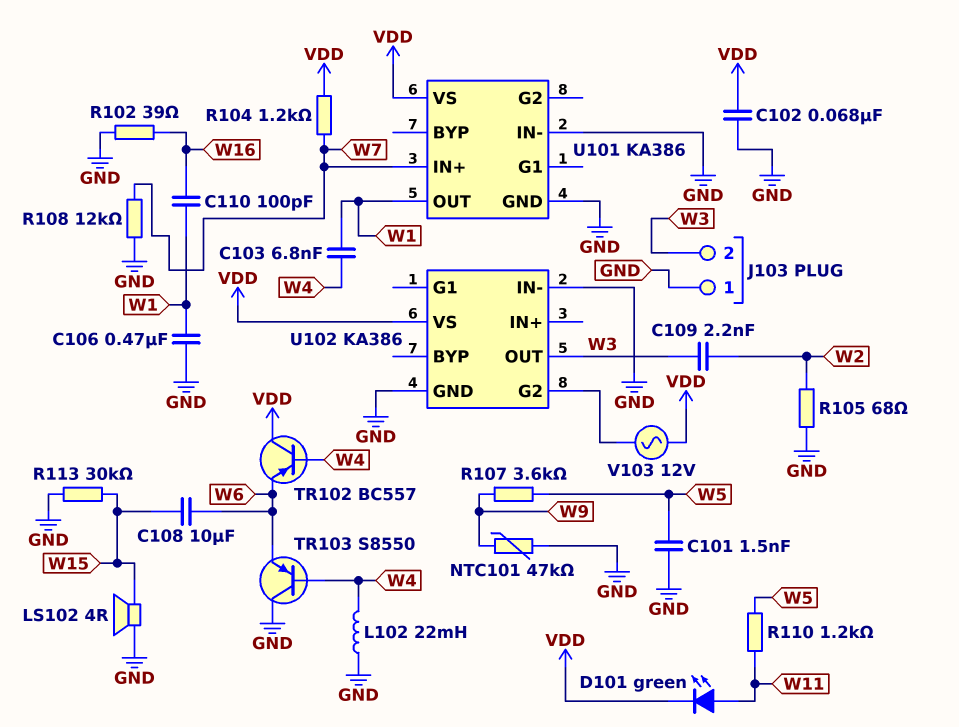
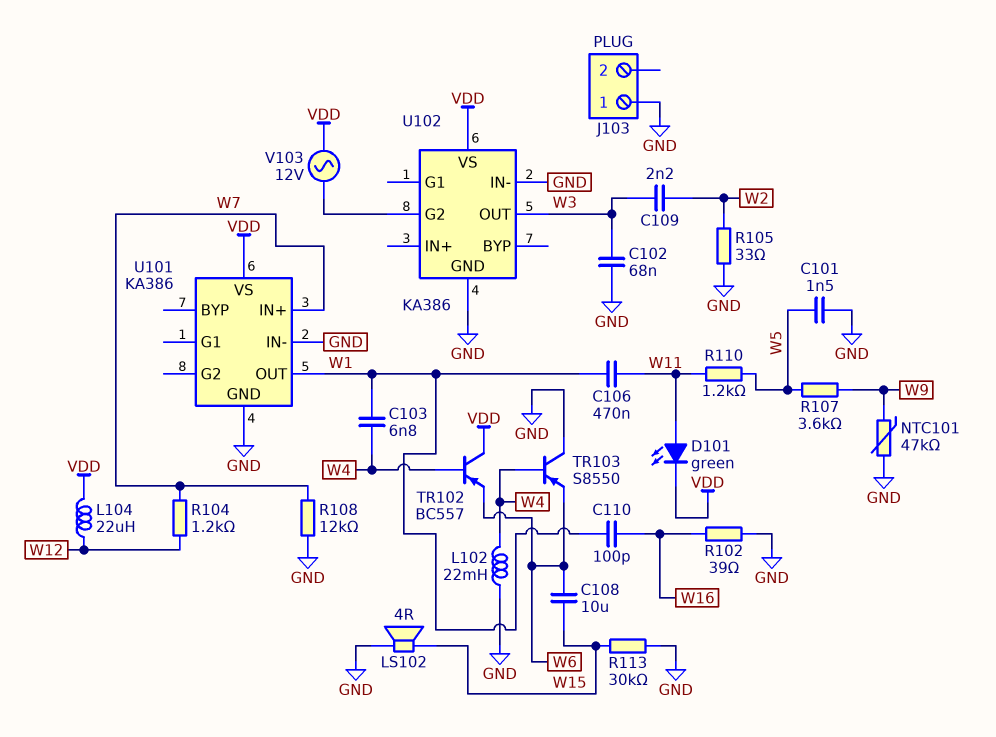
C102: 68nF (GND, VDD) -> 68nF (GND, W3)
C106: 470nF (GND, W1) -> 470nF (W1, W11)
J103 pin 2: W3 -> none
L104: none -> 22uH (VDD, W12)
R104: 1.2k (VDD, W7) -> 1.2k (W7, W12)
R105: 68 (GND, W2) -> 33 (GND, W2)

